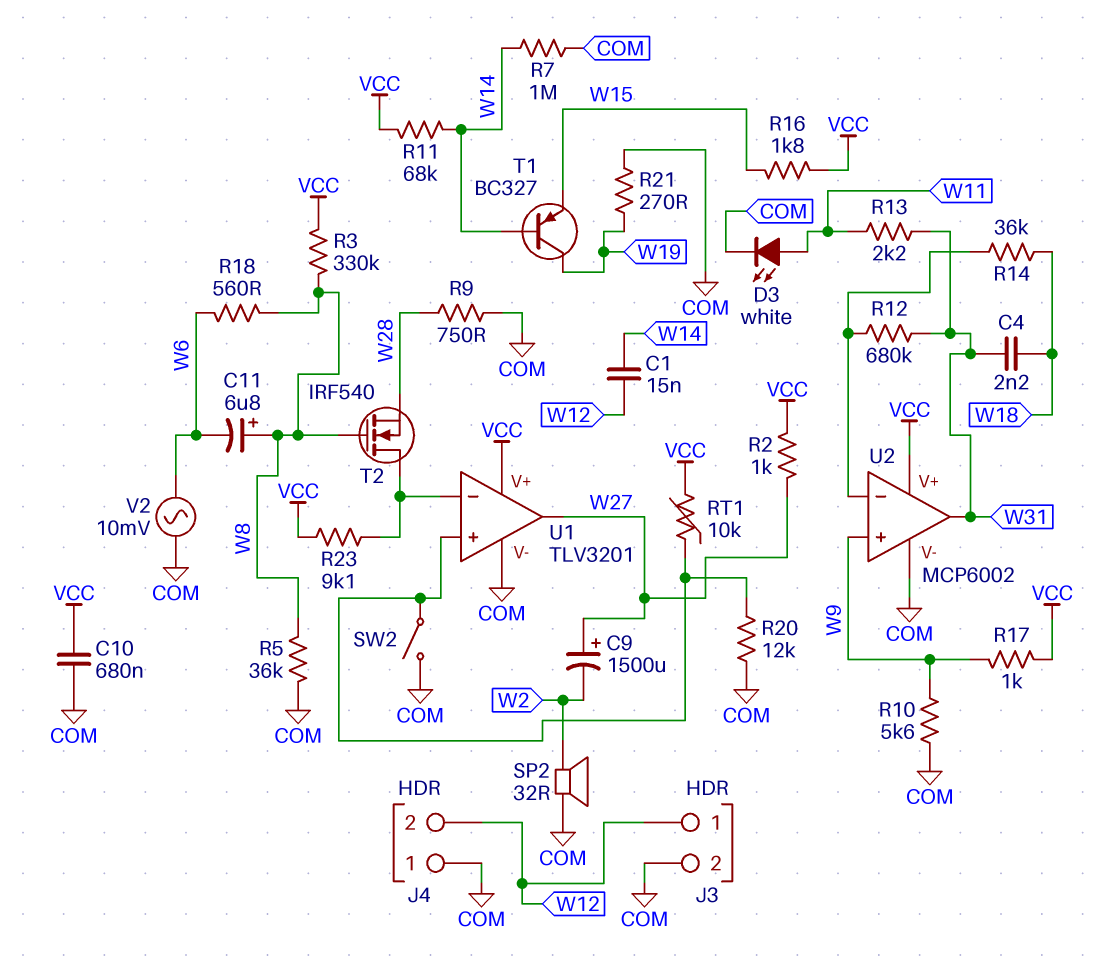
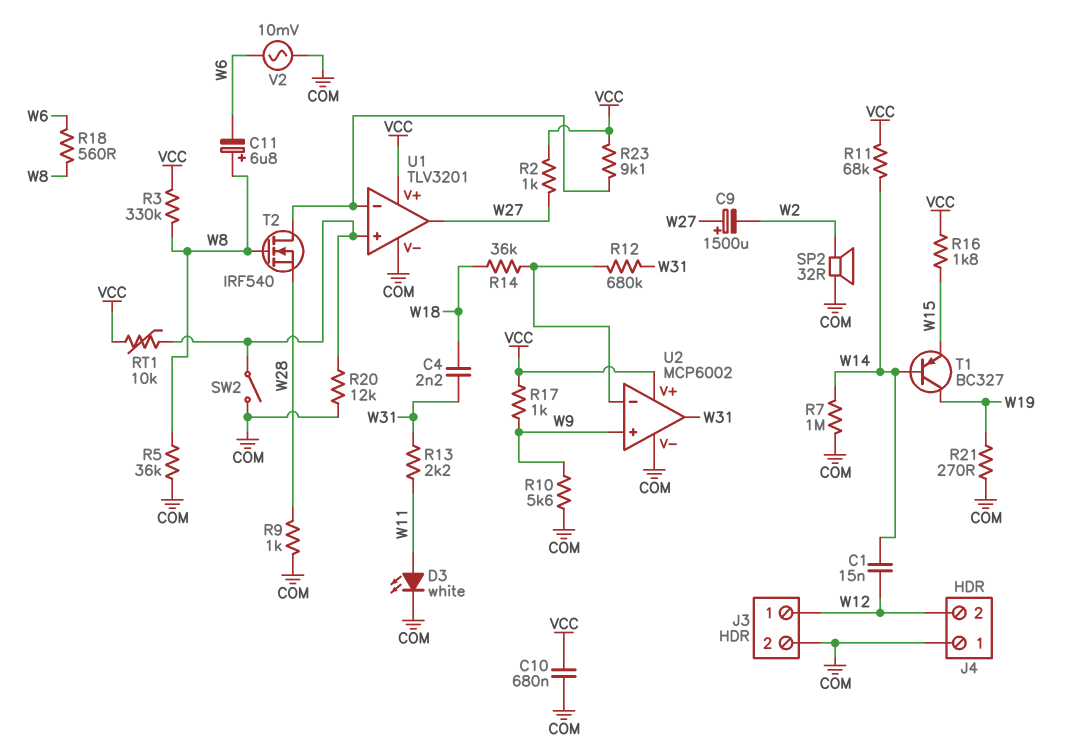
R9: 750 (COM, W28) -> 1k (COM, W28)

